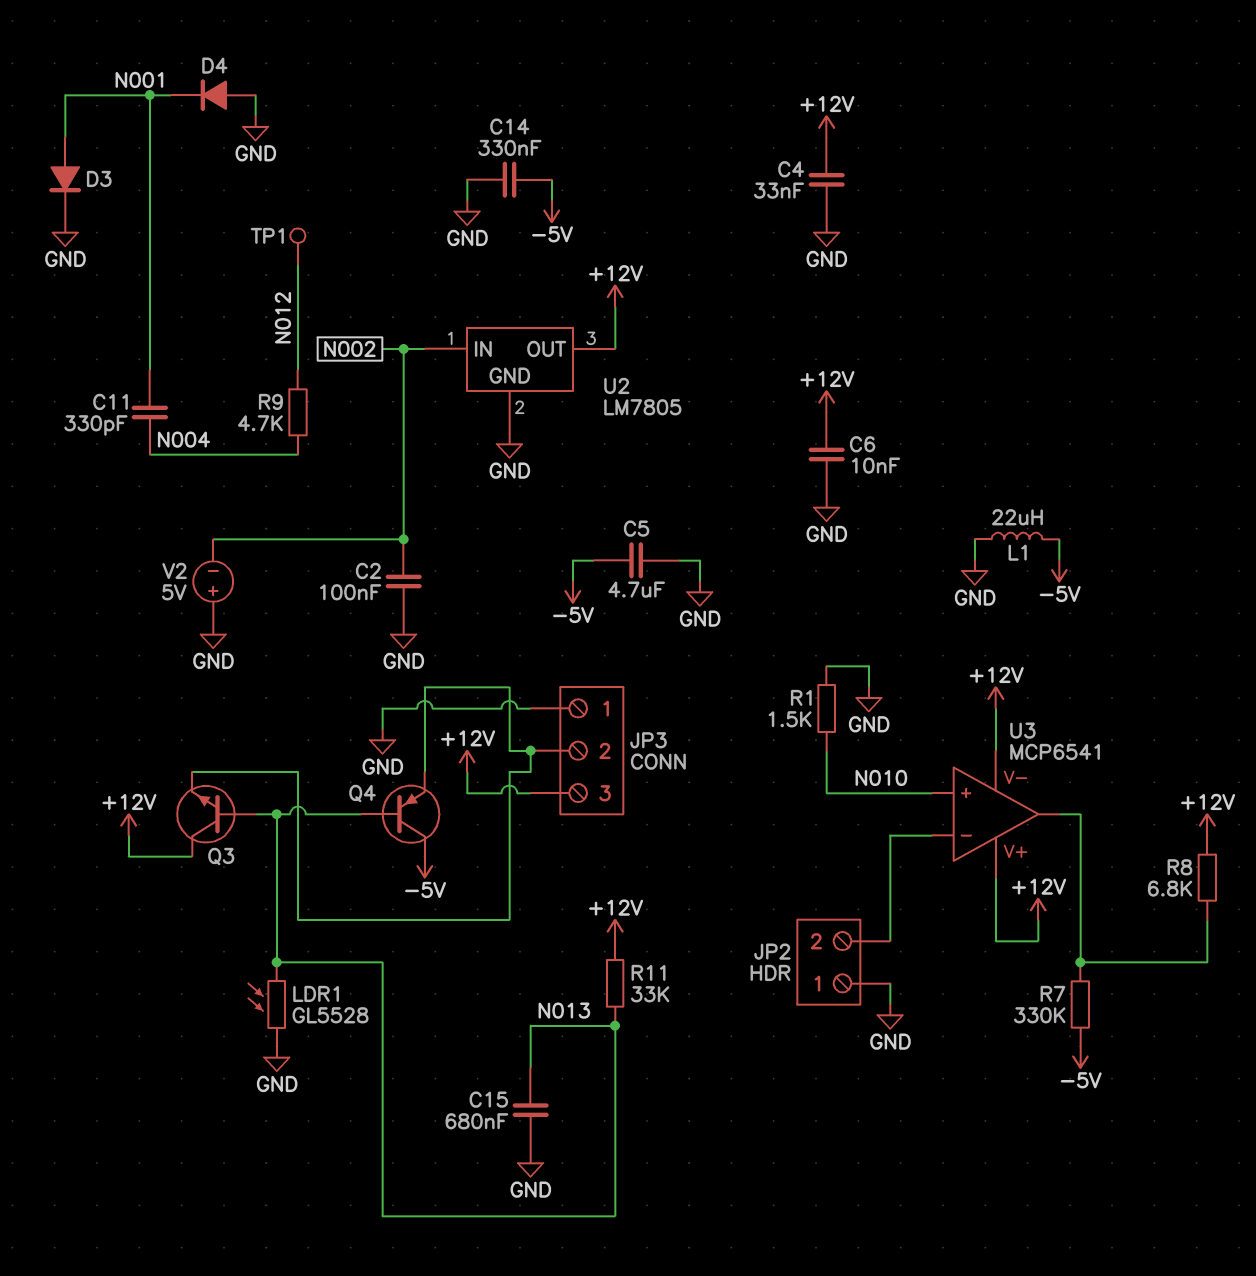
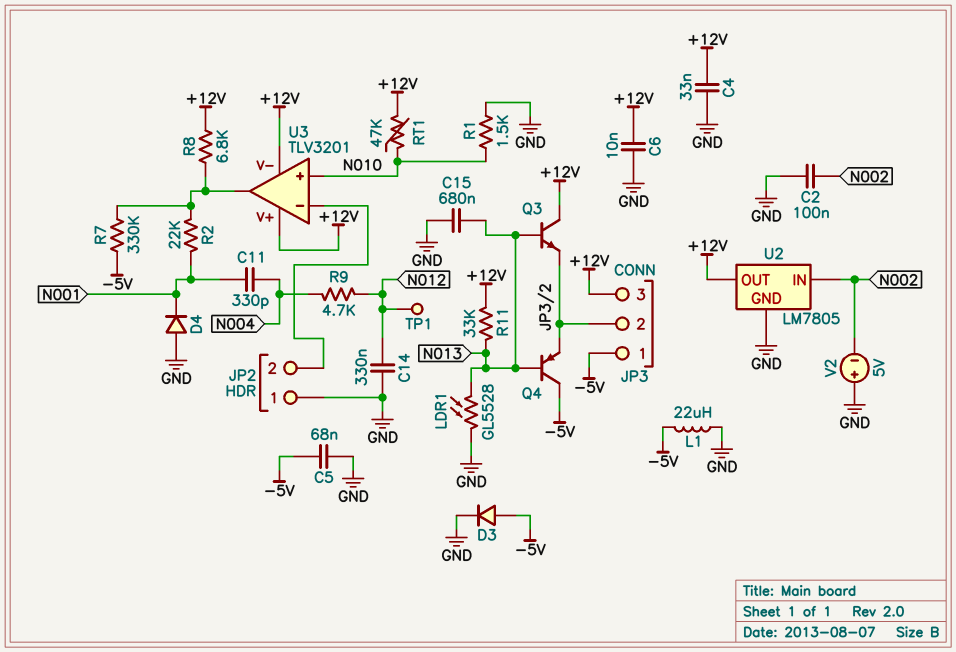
C5: 4.7uF (-5V, GND) -> 68nF (-5V, GND)
C14: 330nF (-5V, GND) -> 330nF (GND, N012)
D3: diode (A N001, K GND) -> diode (A -5V, K GND)
JP3 pin 1: GND -> -5V
R2: none -> 22k (N001, U3/out)
RT1: none -> 47k (+12V, N010)
U3: MCP6541 -> TLV3201

